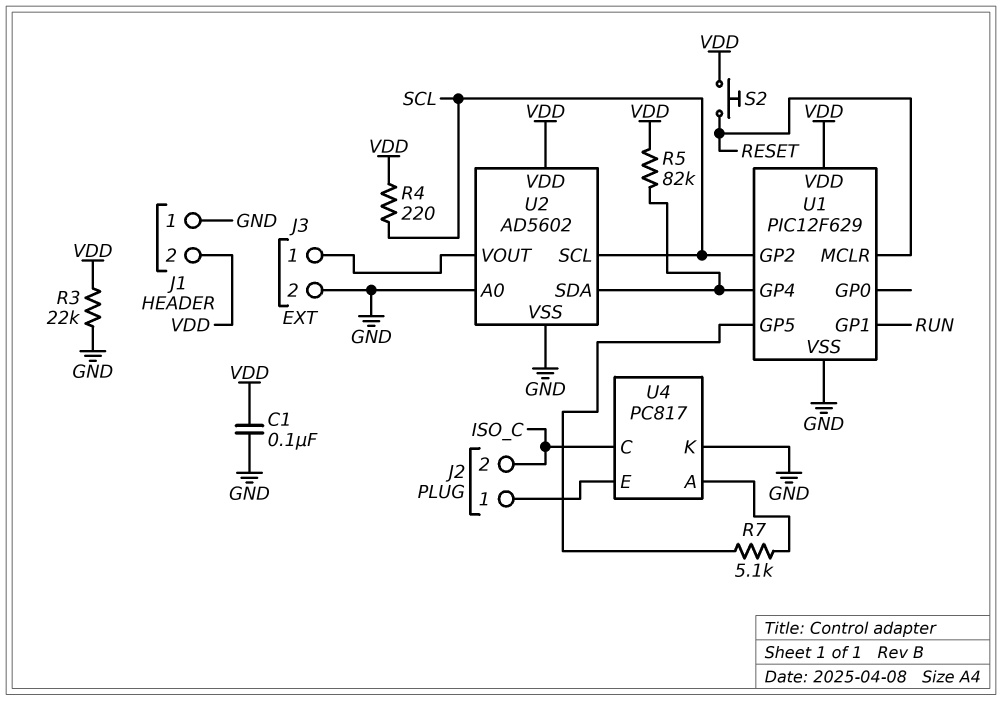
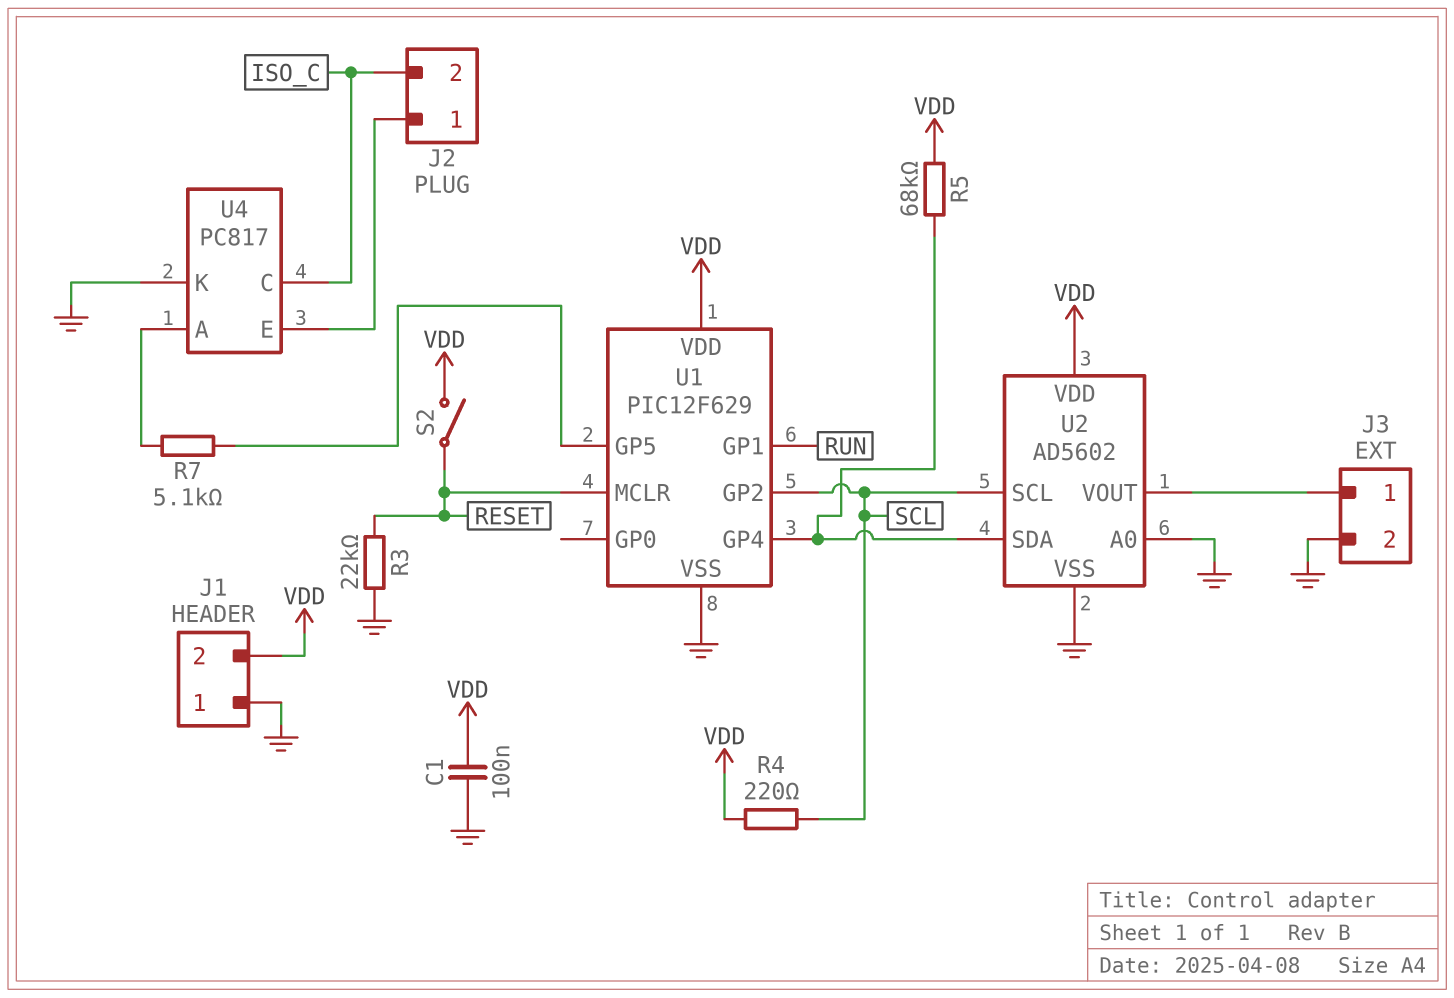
R3: 22k (GND, VDD) -> 22k (GND, RESET)
R5: 82k (U1/GP4, VDD) -> 68k (U1/GP4, VDD)
S2: button (RESET, VDD) -> switch (RESET, VDD)

